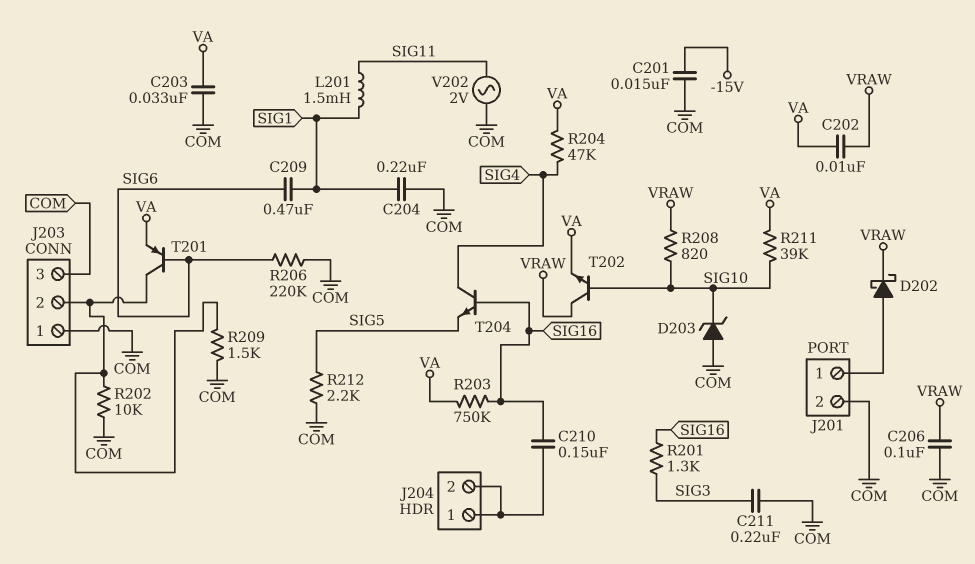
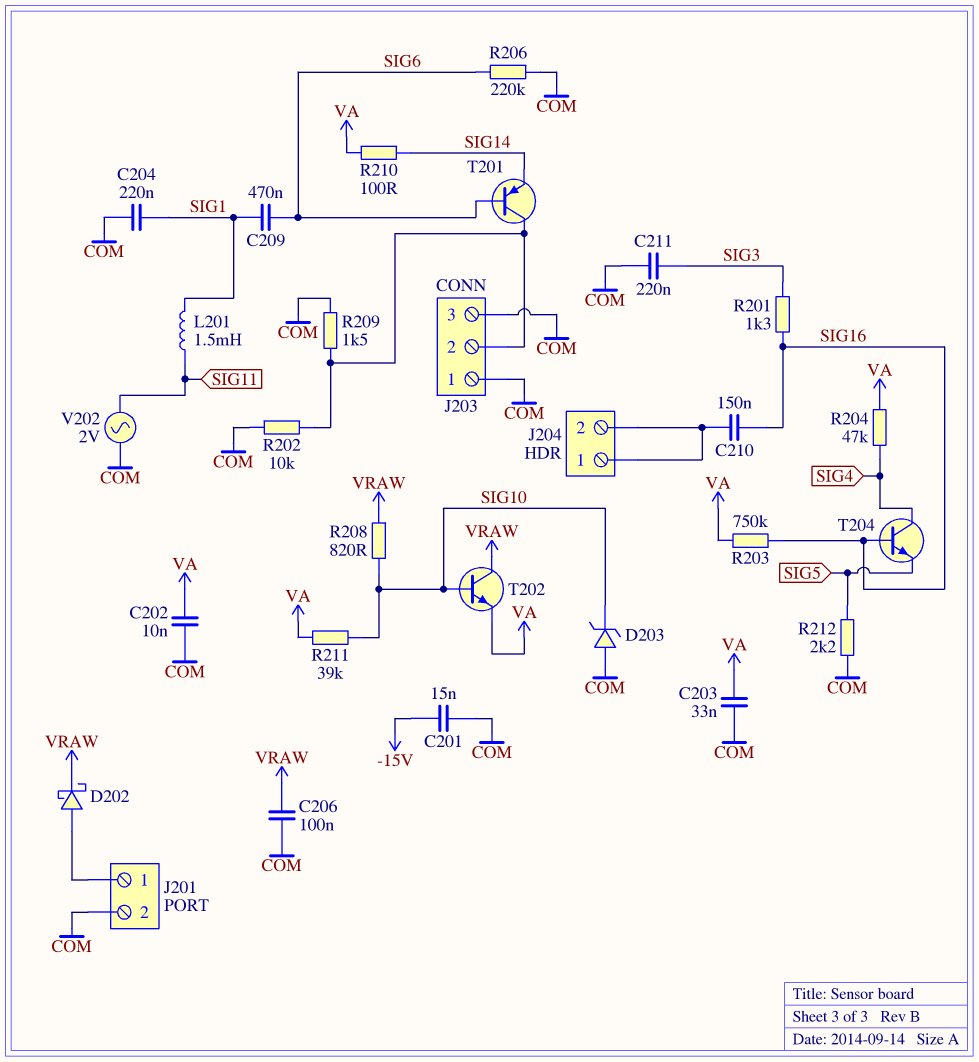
C202: 10nF (VA, VRAW) -> 10nF (COM, VA)
R210: none -> 100 (SIG14, VA)
T201: PNP (B SIG6, C J203/2, E VA) -> PNP (B SIG6, C J203/2, E SIG14)

